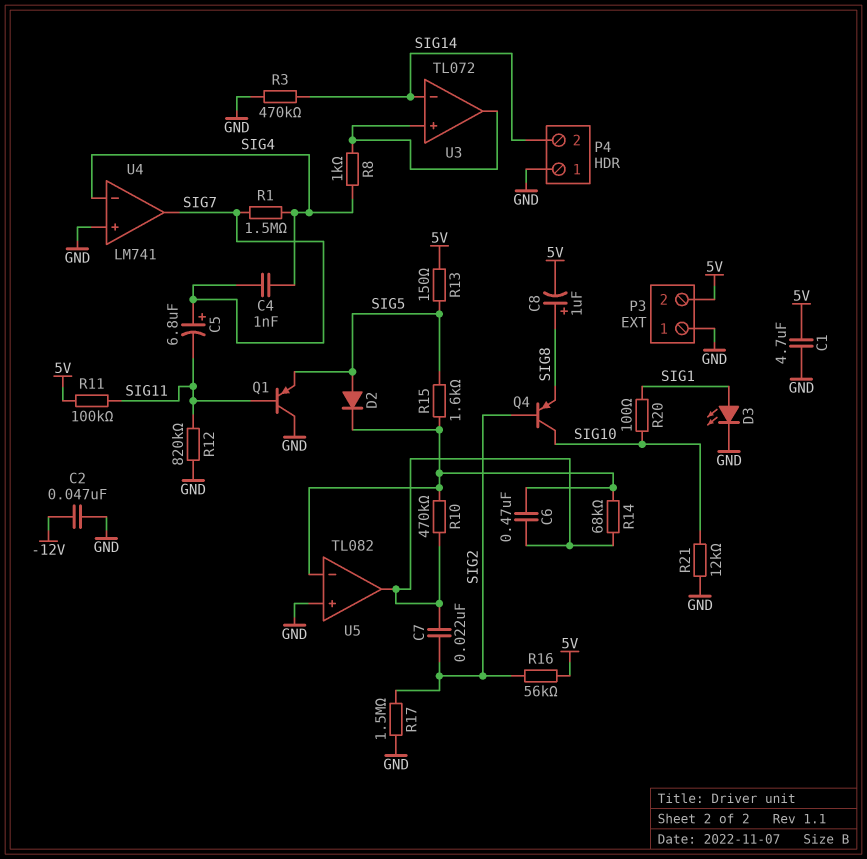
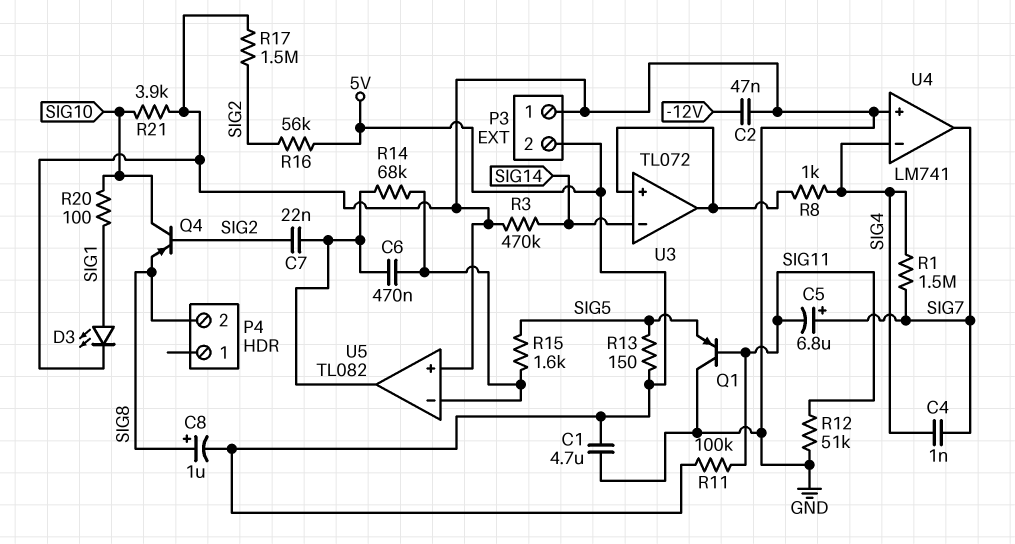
D2: diode (A SIG5, K U5/in-) -> none
P4 pin 1: GND -> none
P4 pin 2: SIG14 -> SIG8
R10: 470k (U5/in-, U5/out) -> none
R12: 820k (GND, SIG11) -> 51k (GND, SIG11)
R21: 12k (GND, SIG10) -> 3.9k (GND, SIG10)

